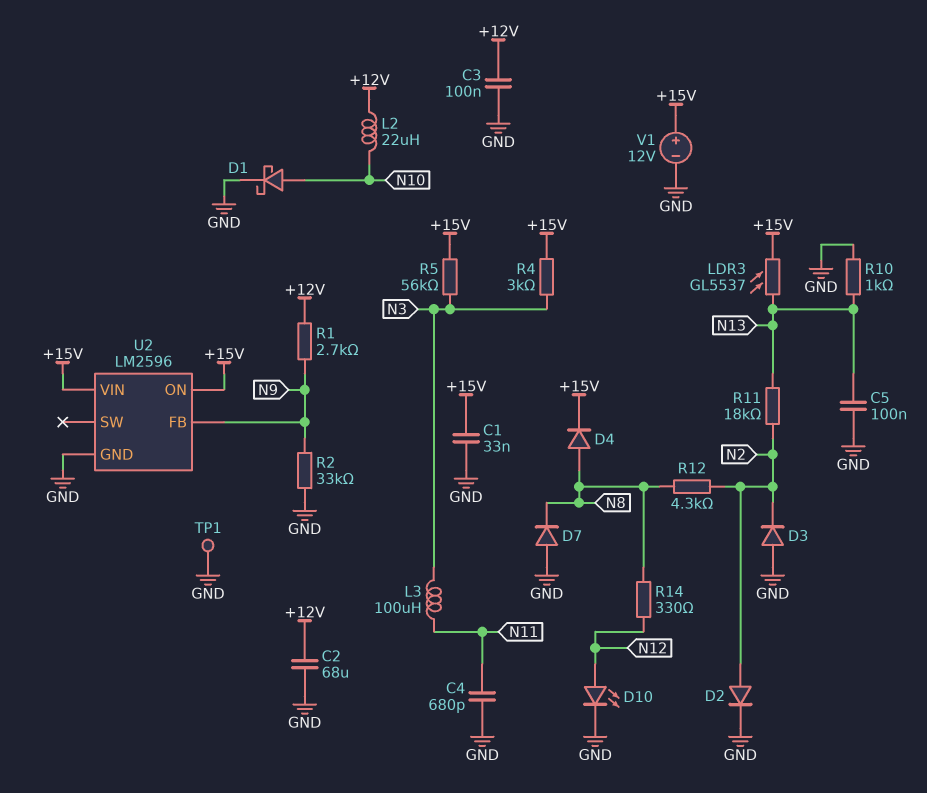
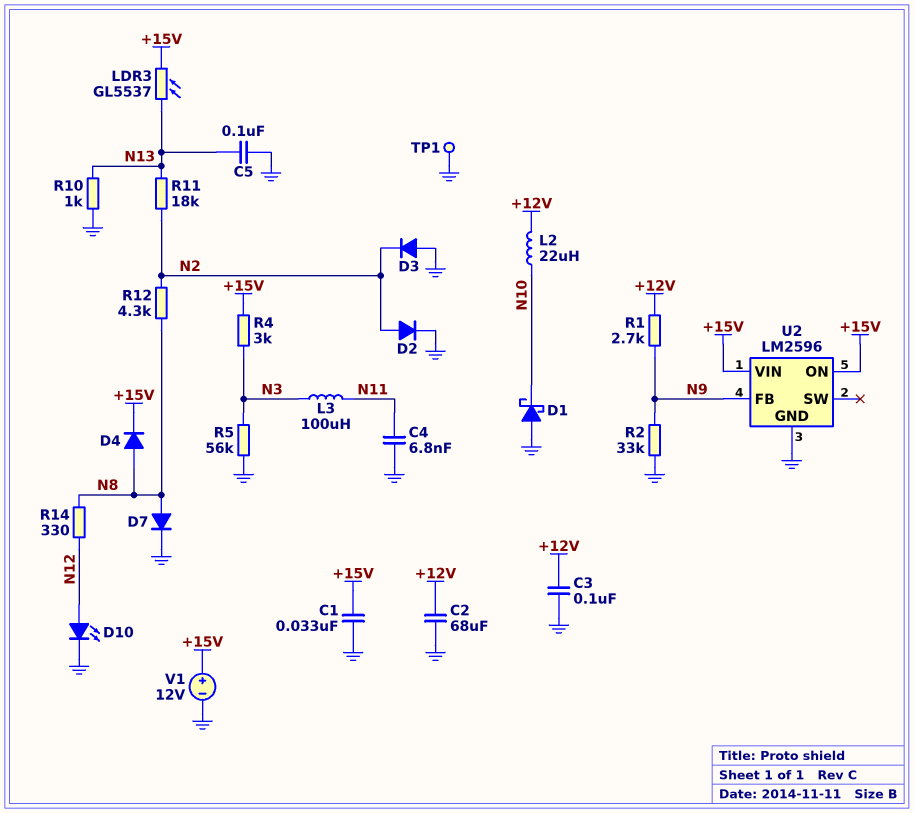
C4: 680pF (GND, N11) -> 6.8nF (GND, N11)
D1: schottky (A N10, K GND) -> schottky (A GND, K N10)
D7: diode (A GND, K N8) -> diode (A N8, K GND)
R5: 56k (+15V, N3) -> 56k (GND, N3)

